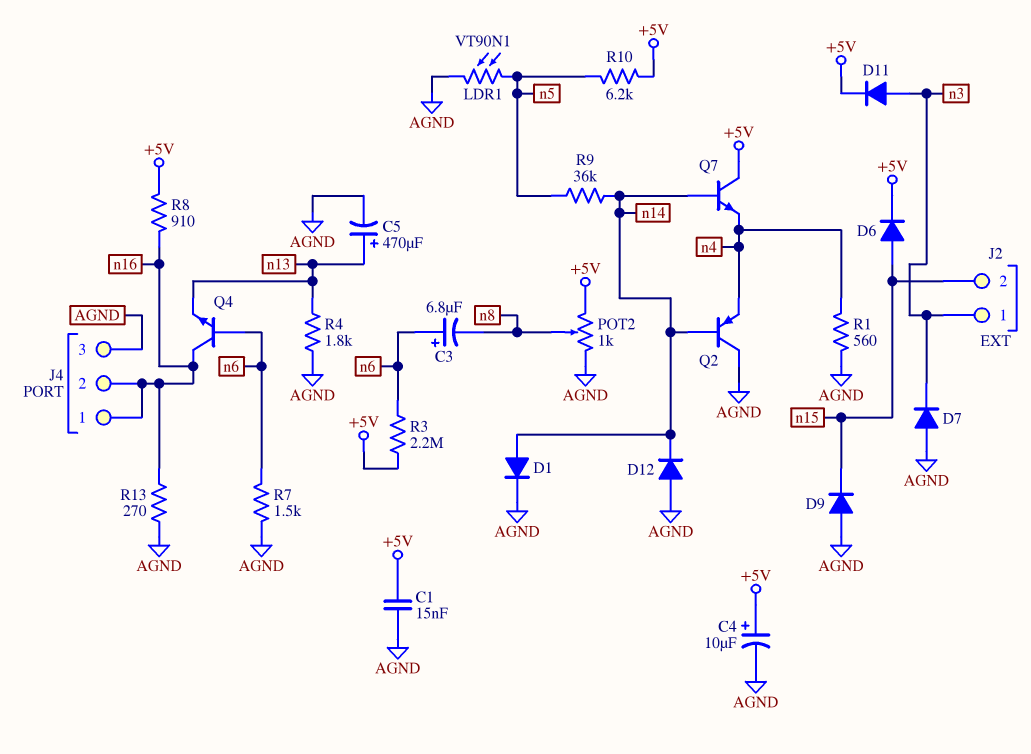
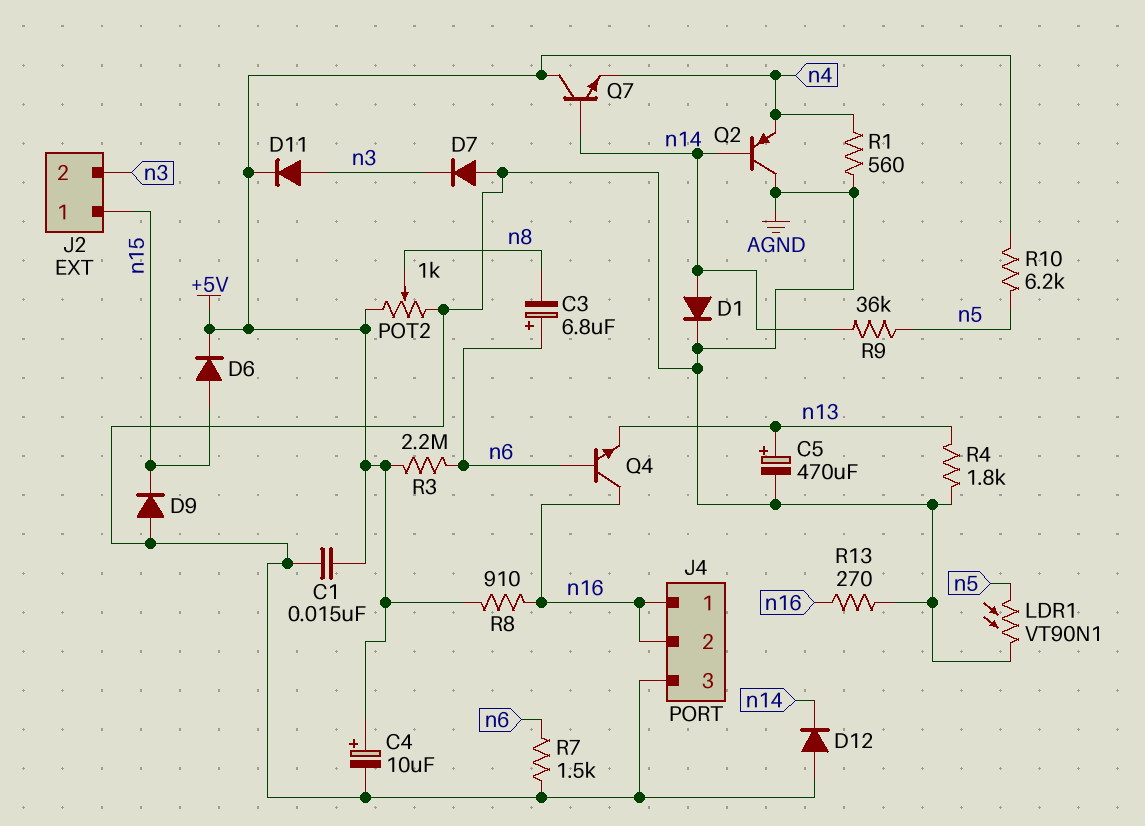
J2 pin 1: n3 -> n15
J2 pin 2: n15 -> n3

